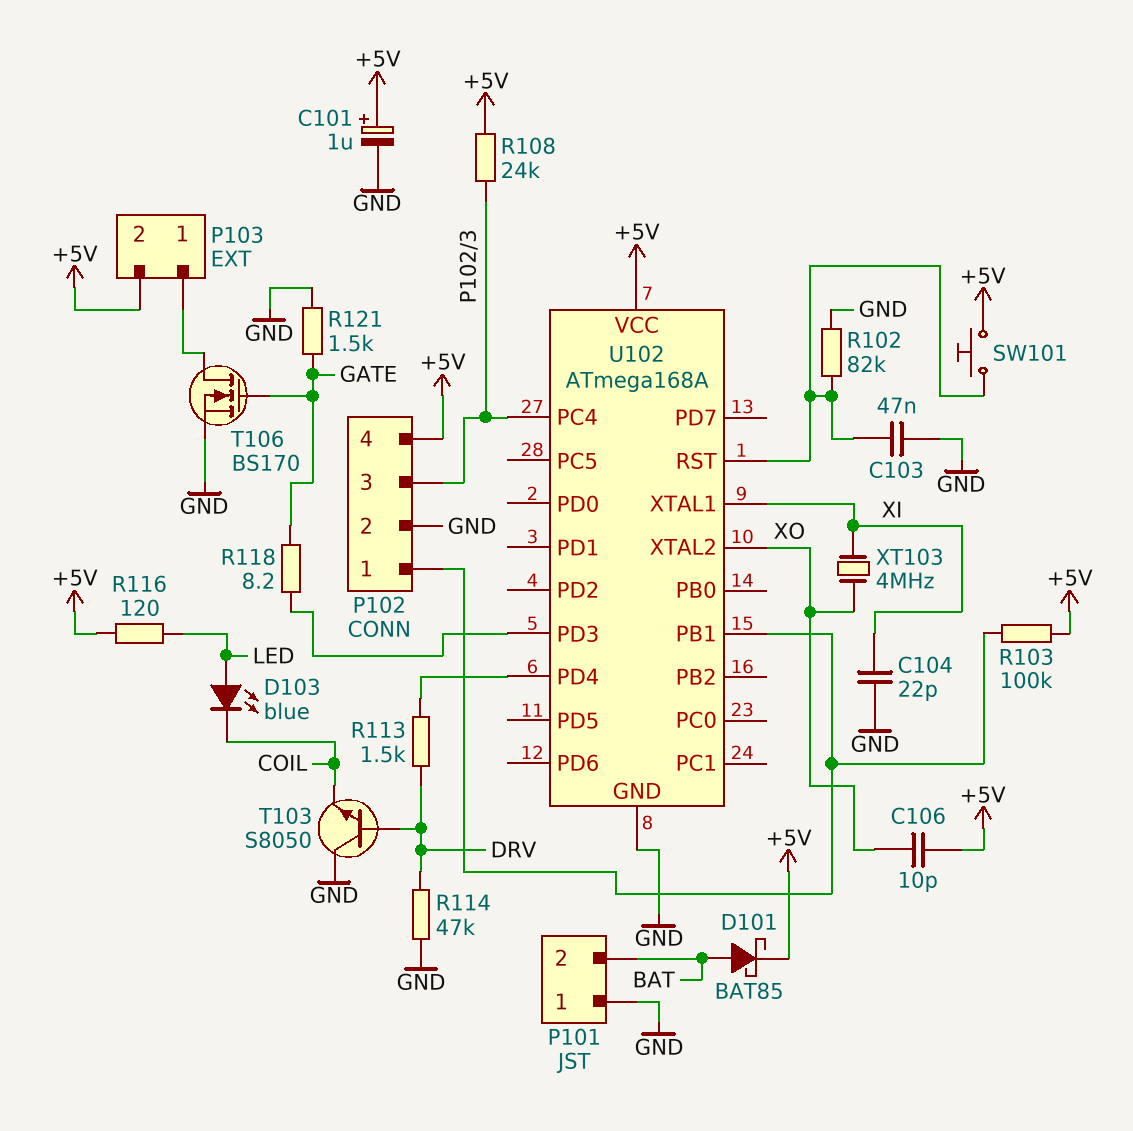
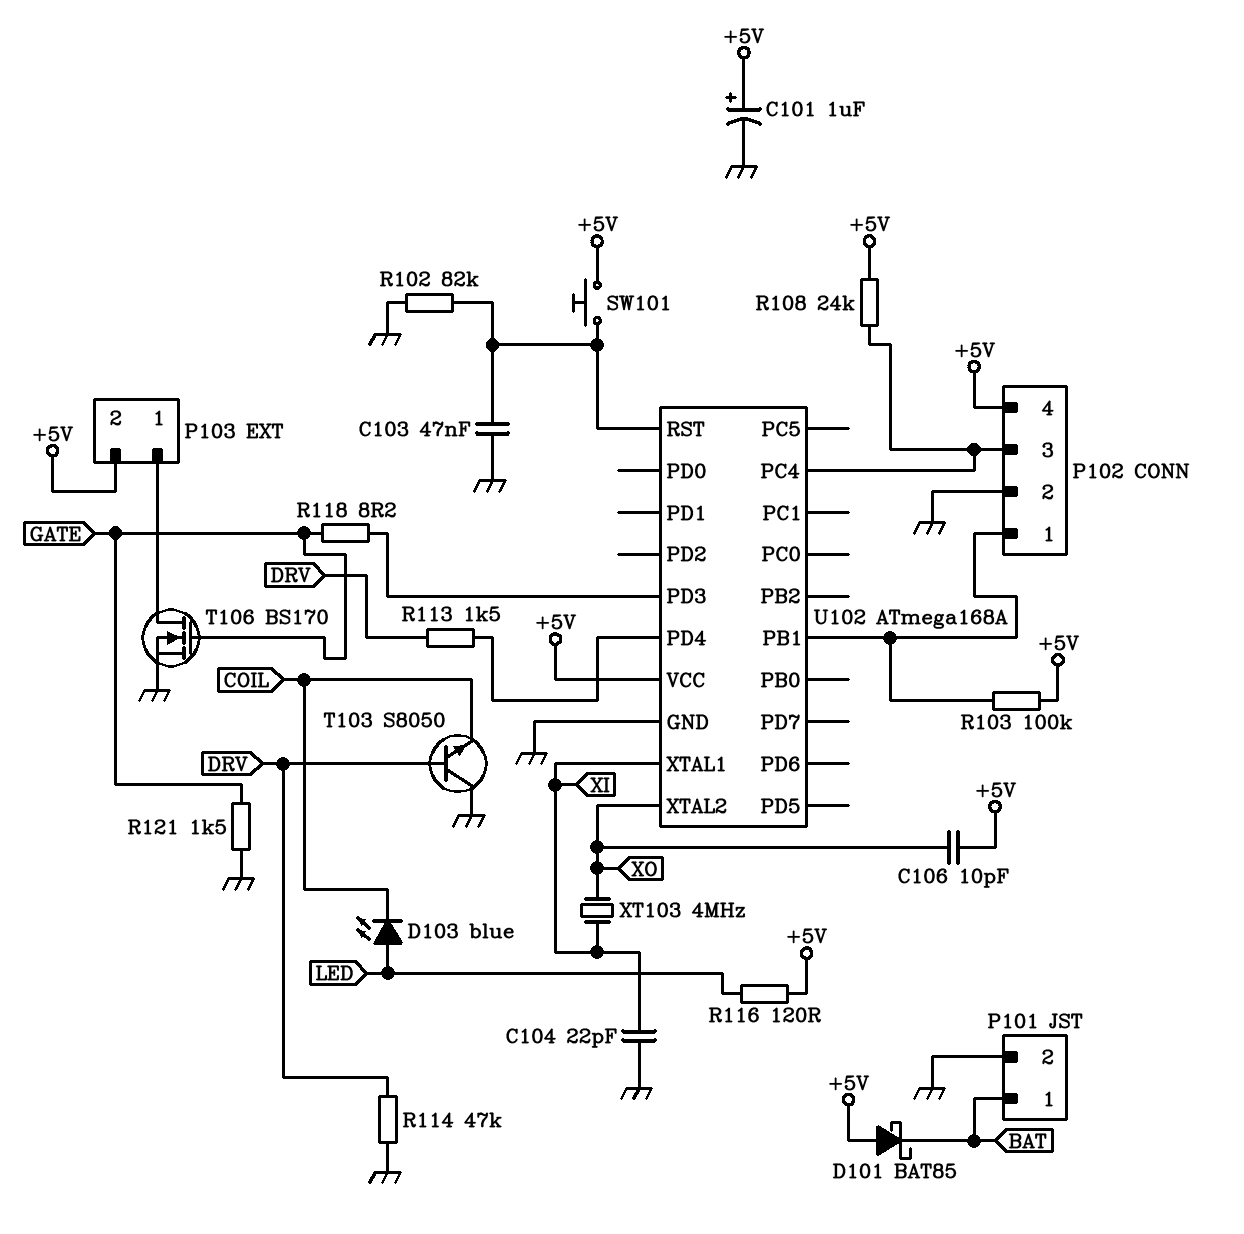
D101: schottky BAT85 (A BAT, K +5V) -> schottky BAT85 (A +5V, K BAT)
P101 pin 1: GND -> BAT
P101 pin 2: BAT -> GND

